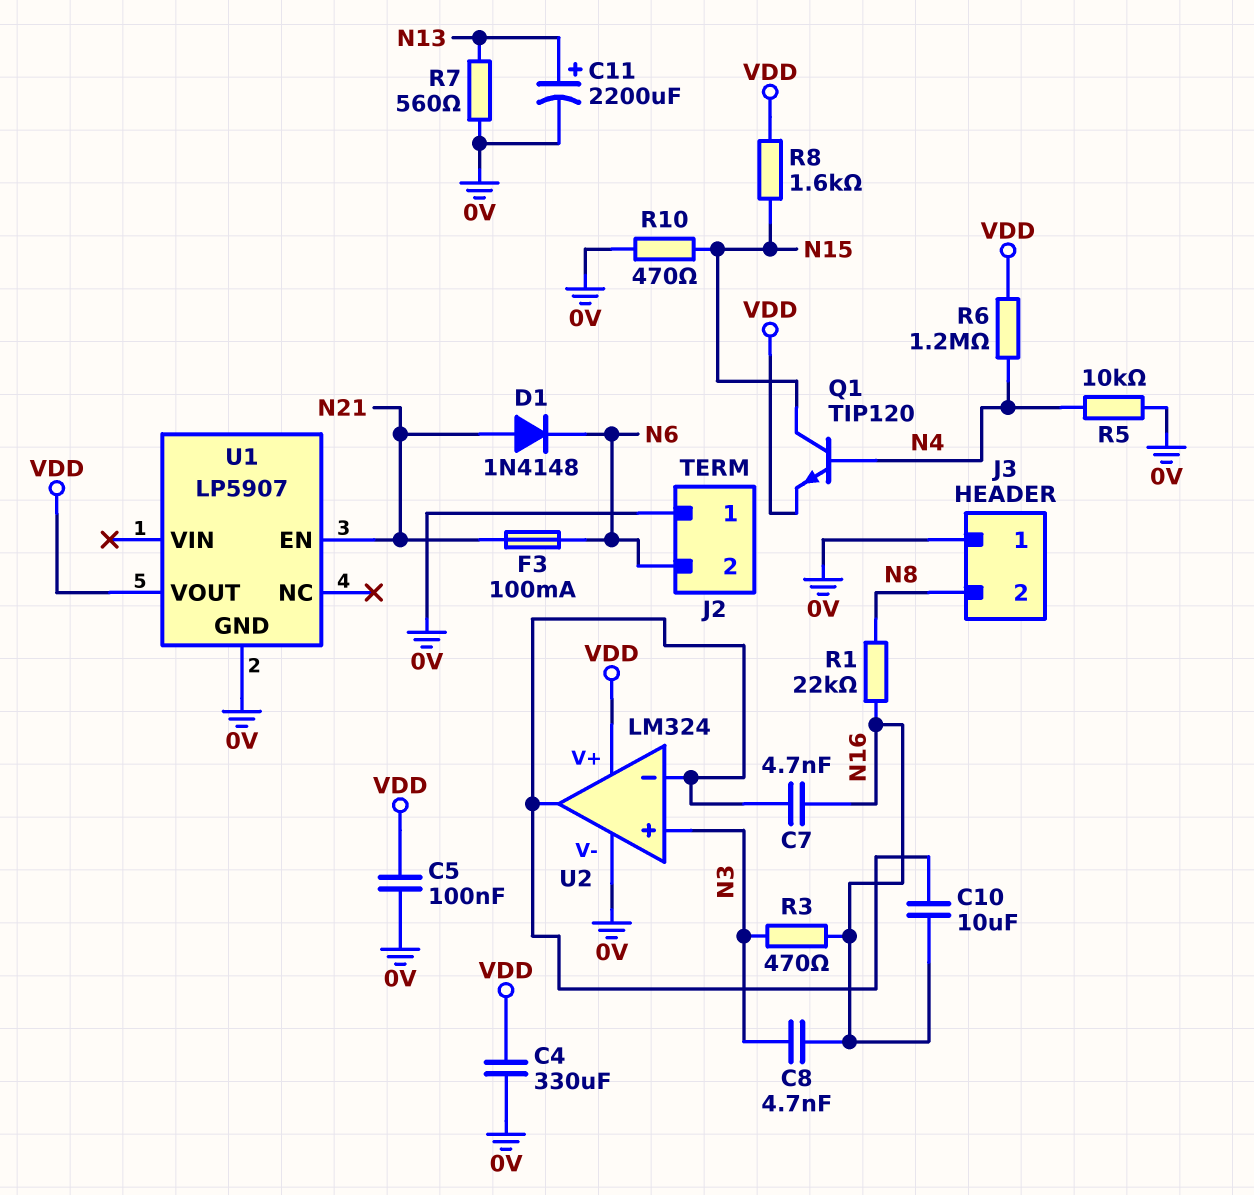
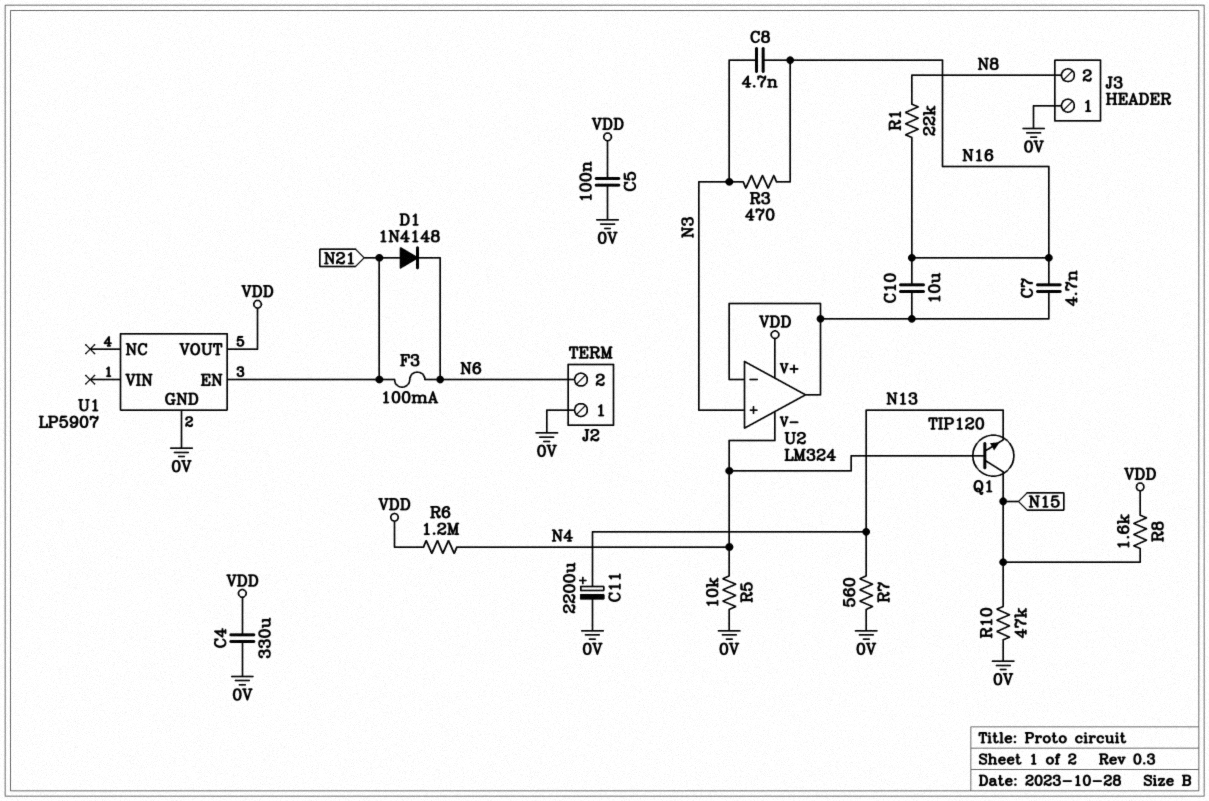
Q1: NPN TIP120 (B N4, C N15, E VDD) -> NPN TIP120 (B N4, C N15, E N13)
R10: 470 (0V, N15) -> 47k (0V, N15)
U2 pin V-: 0V -> N4

